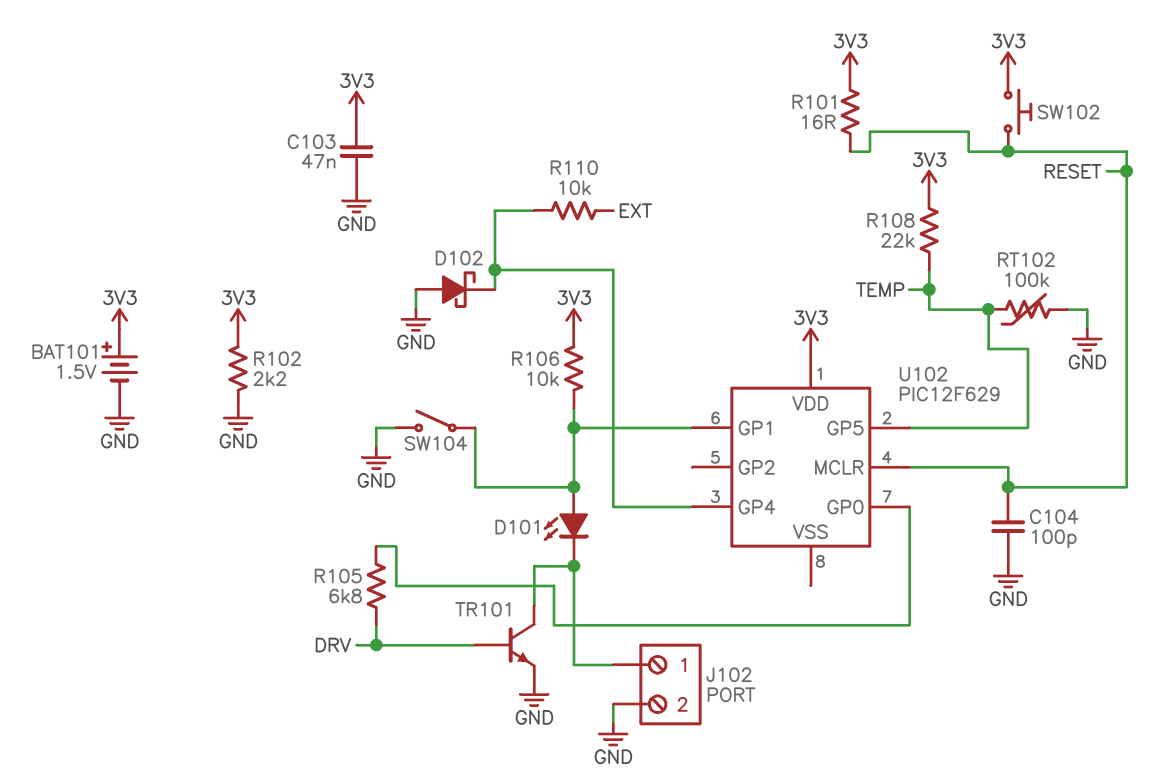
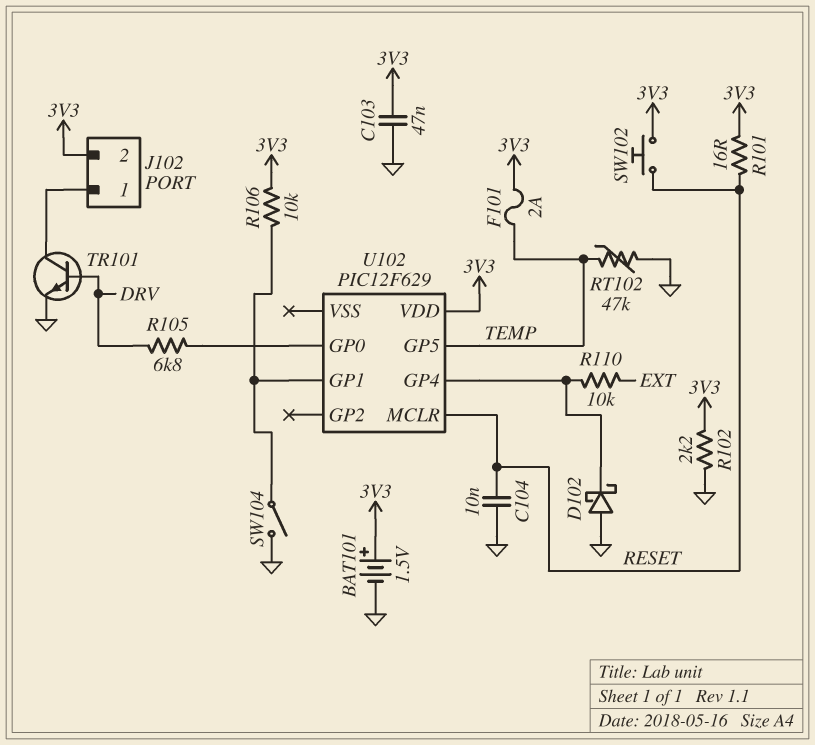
C104: 100pF (GND, RESET) -> 10nF (GND, RESET)
D101: LED (A U102/GP1, K J102/1) -> none
F101: none -> 2A (3V3, TEMP)
J102 pin 2: GND -> 3V3
R108: 22k (3V3, TEMP) -> none
RT102: 100k (GND, TEMP) -> 47k (GND, TEMP)

